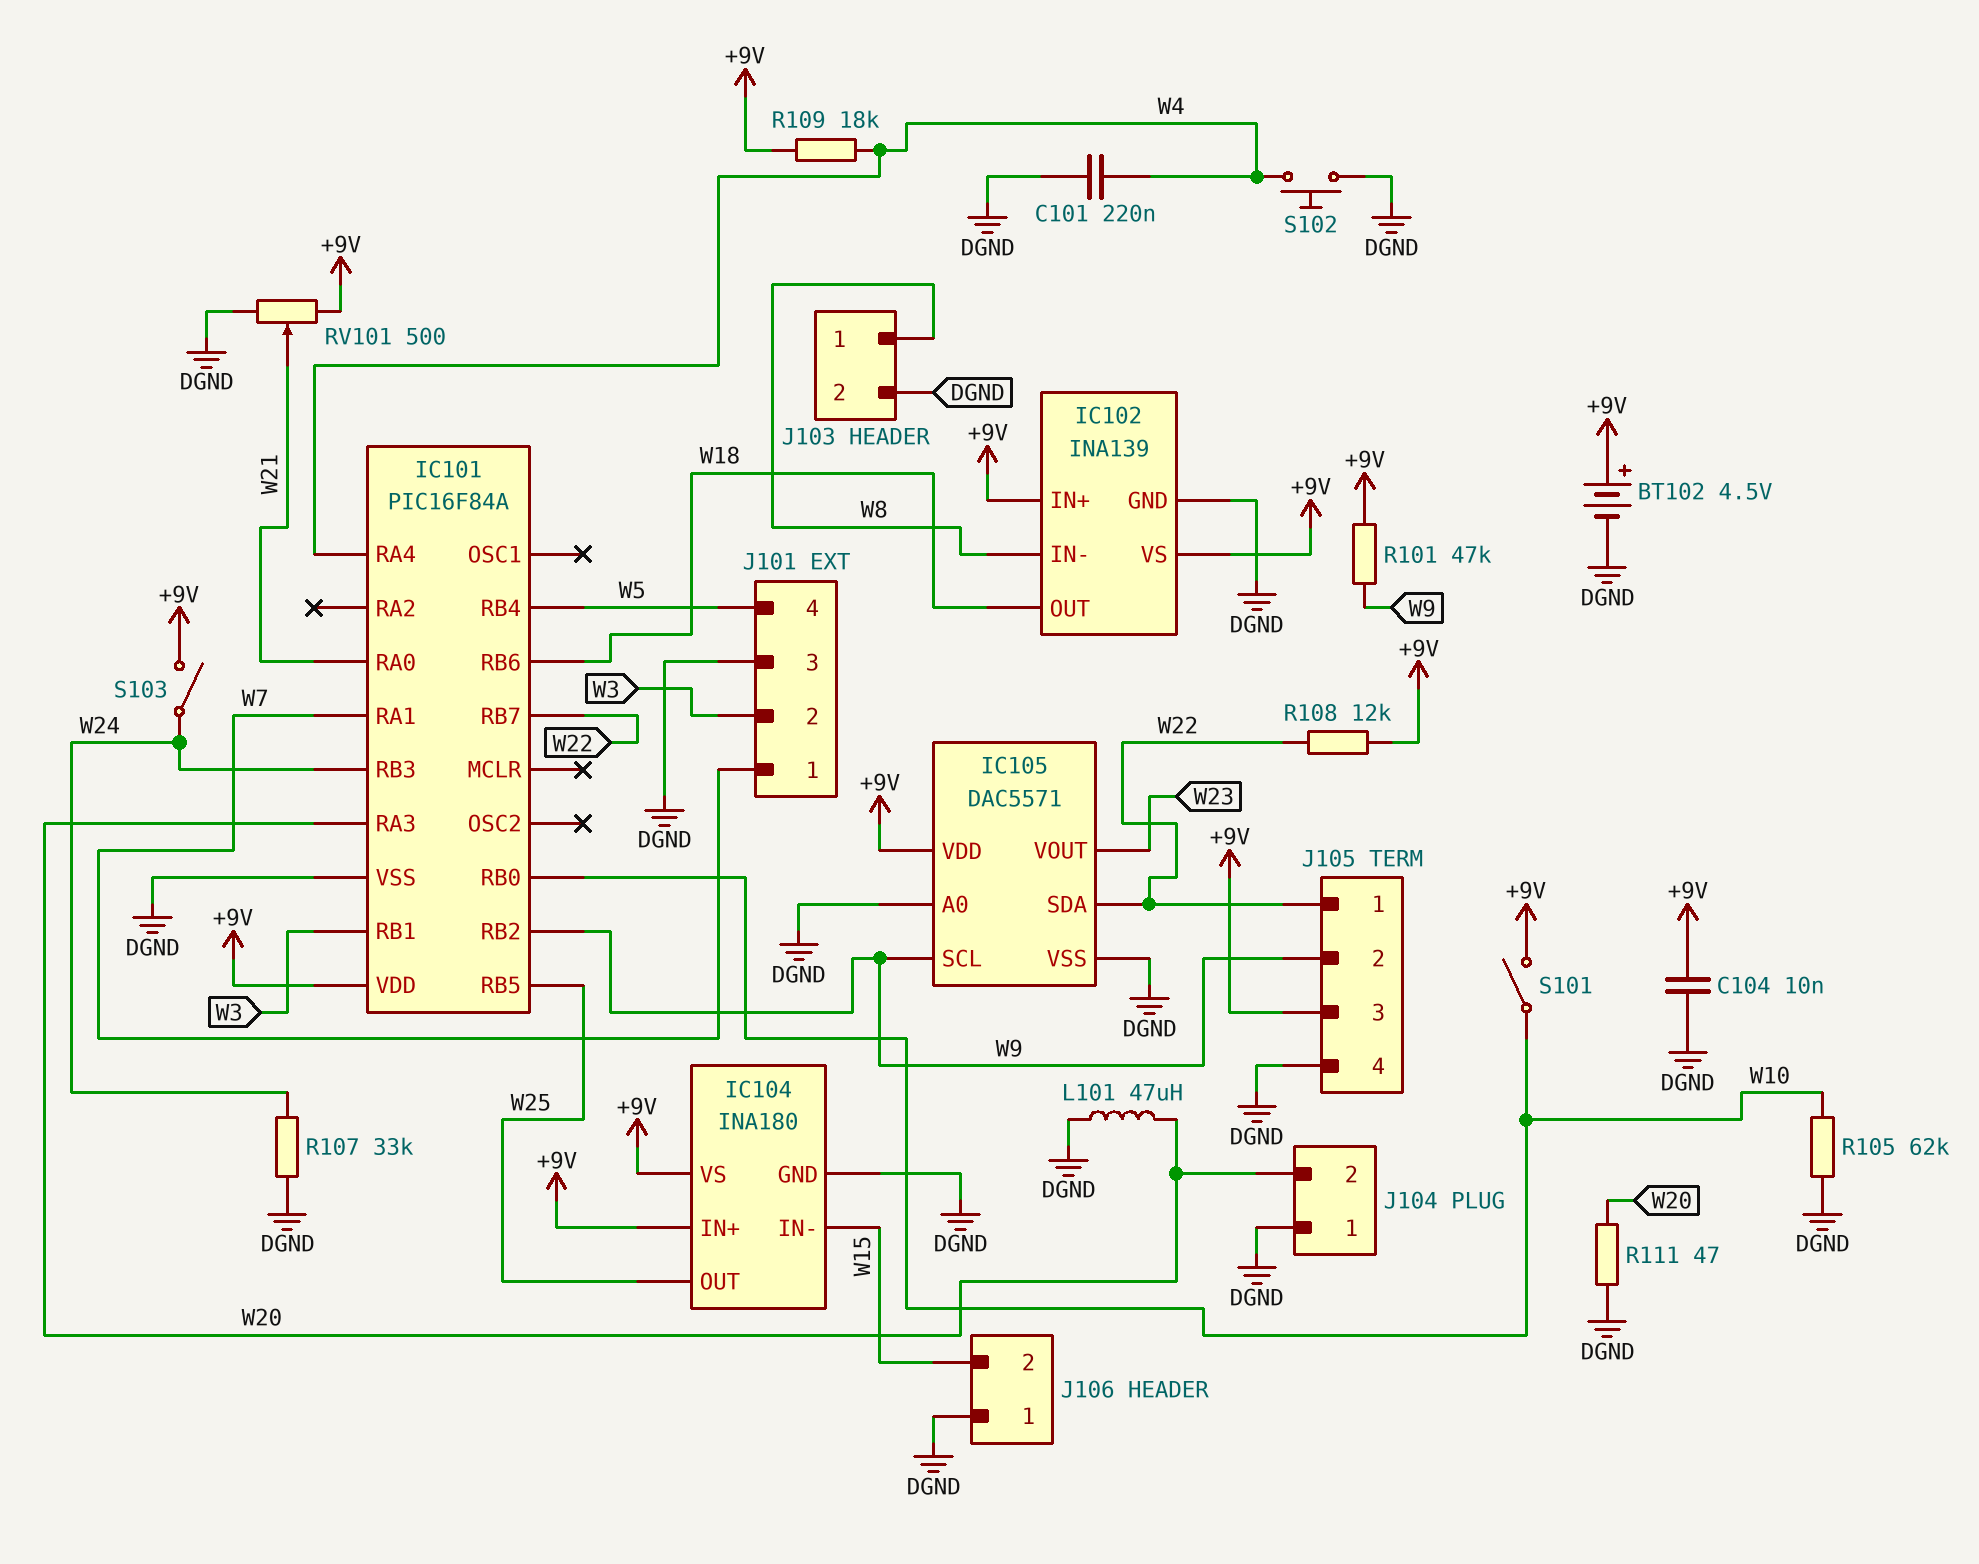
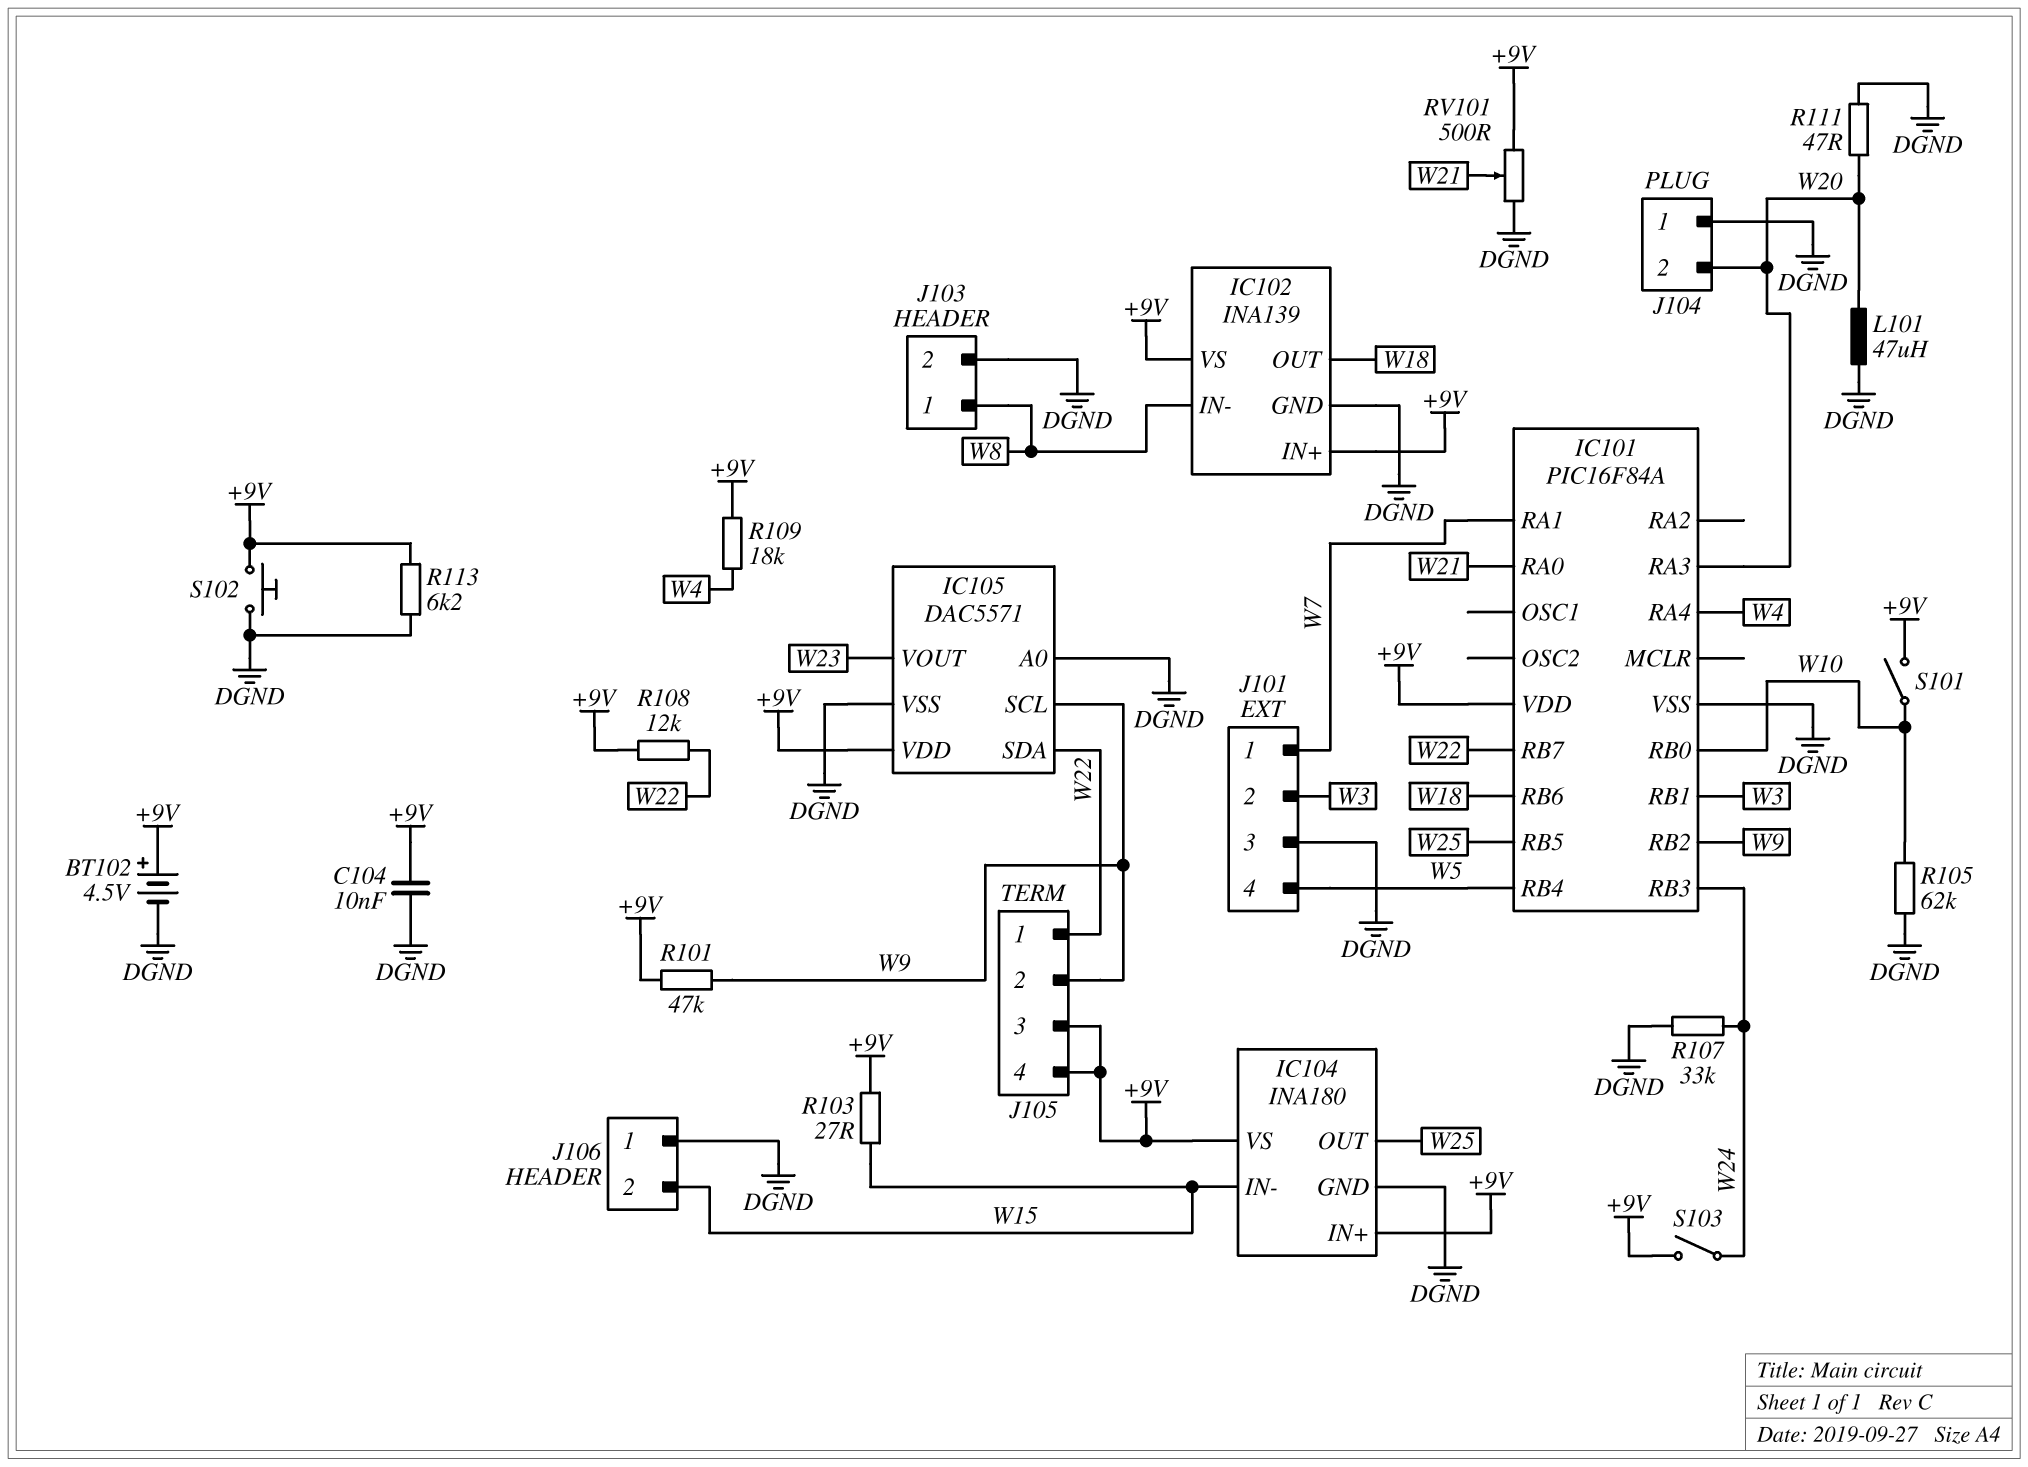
C101: 220nF (DGND, W4) -> none
J105 pin 4: DGND -> +9V
R103: none -> 27 (+9V, W15)
R113: none -> 6.2k (+9V, DGND)
S102: button (DGND, W4) -> button (+9V, DGND)

